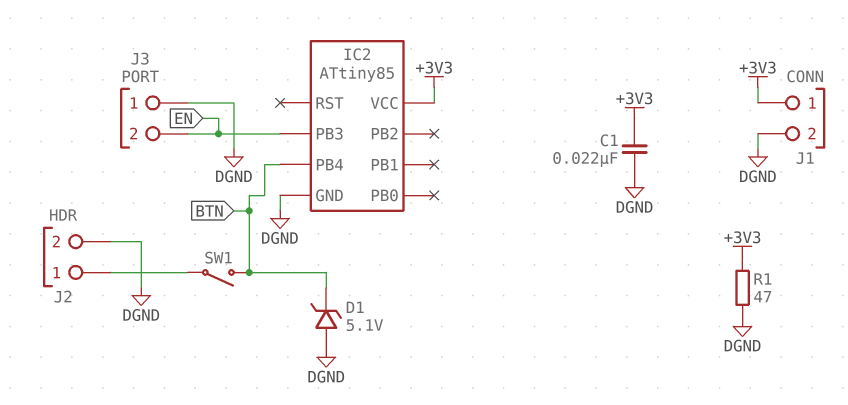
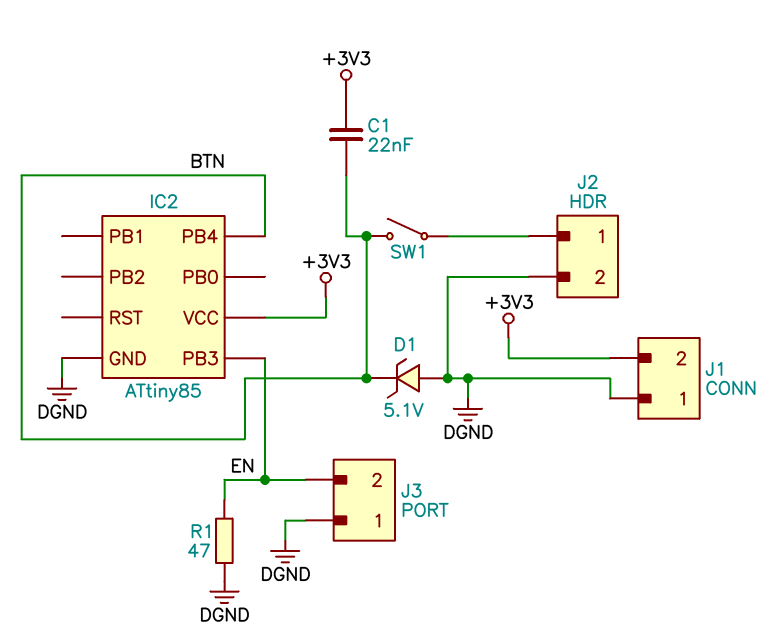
C1: 22nF (+3V3, DGND) -> 22nF (+3V3, BTN)
J1 pin 1: +3V3 -> DGND
J1 pin 2: DGND -> +3V3
R1: 47 (+3V3, DGND) -> 47 (DGND, EN)

